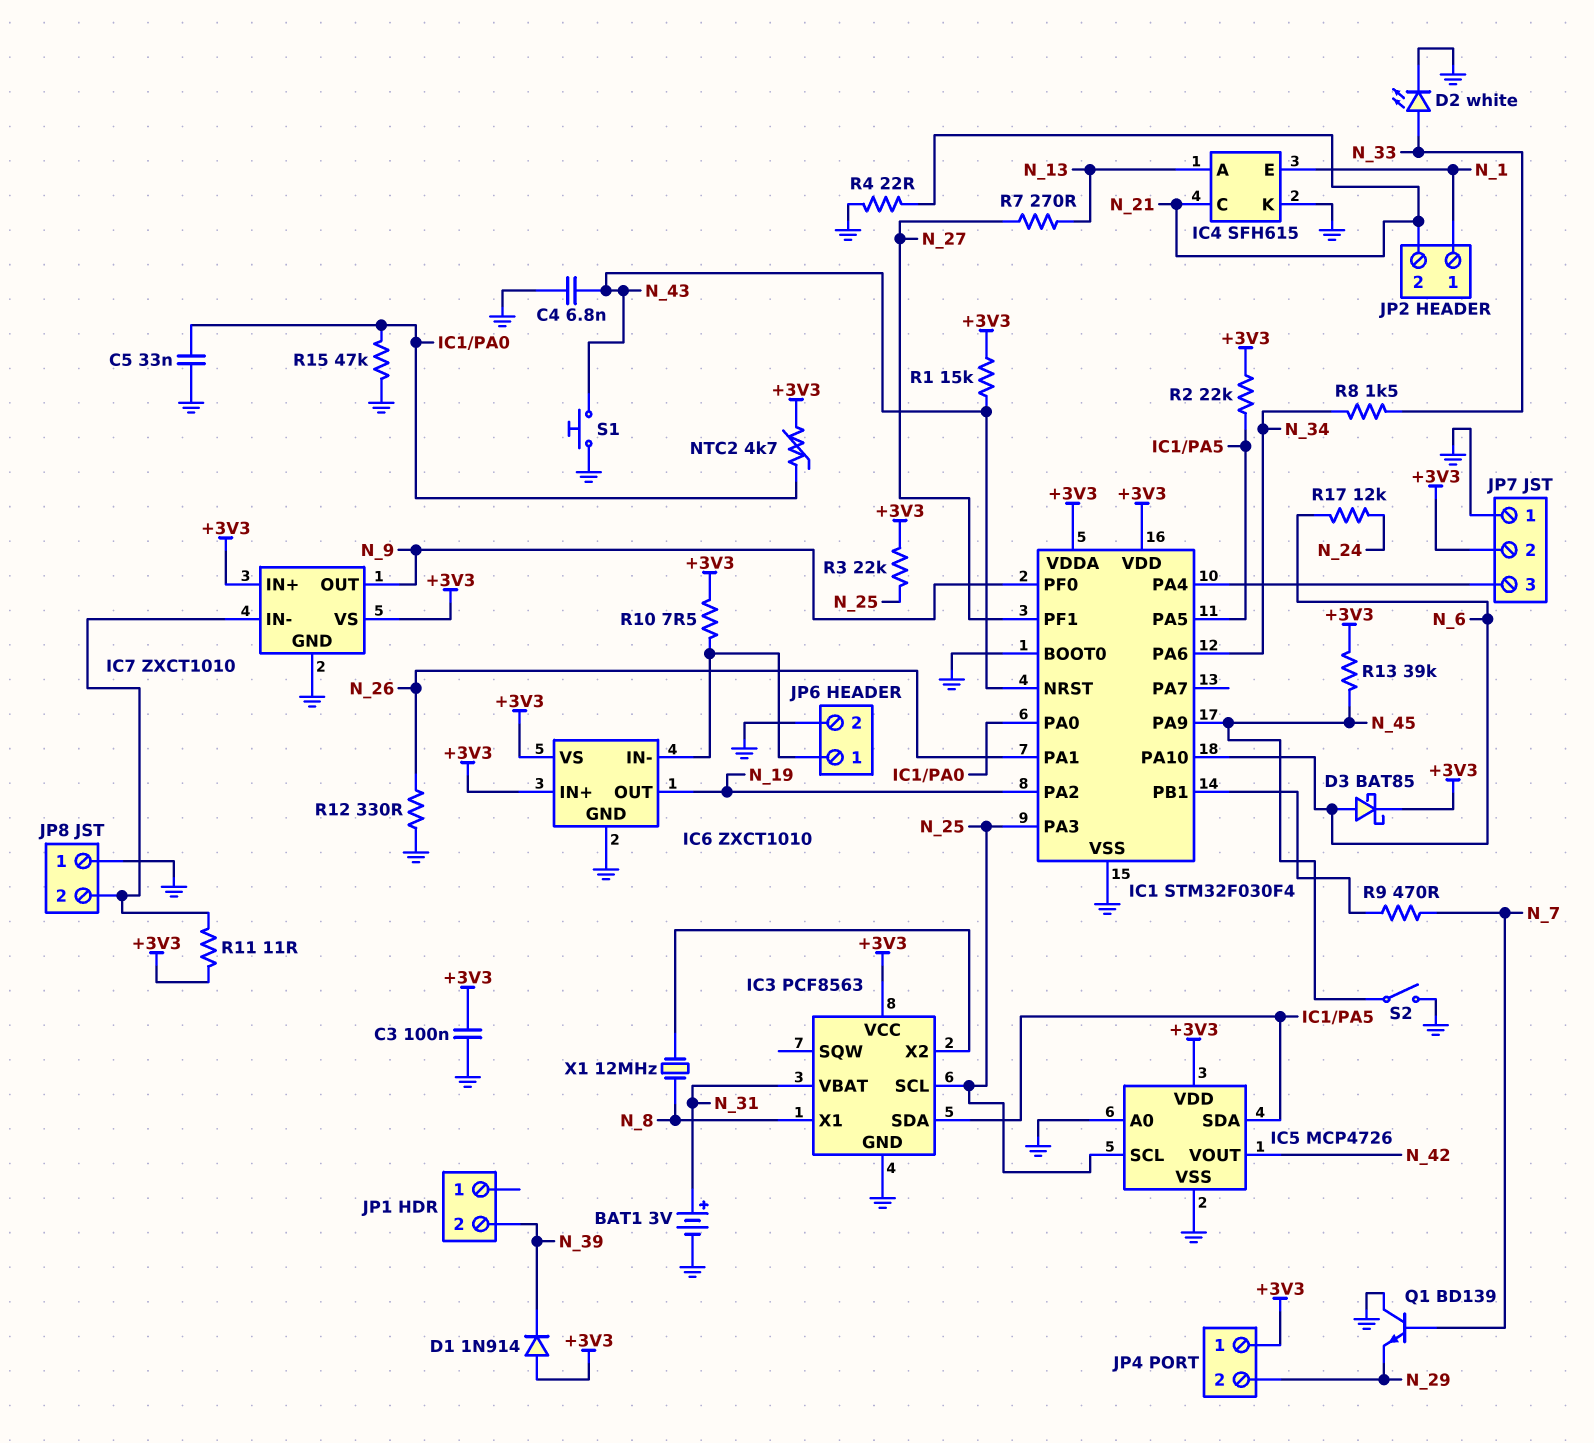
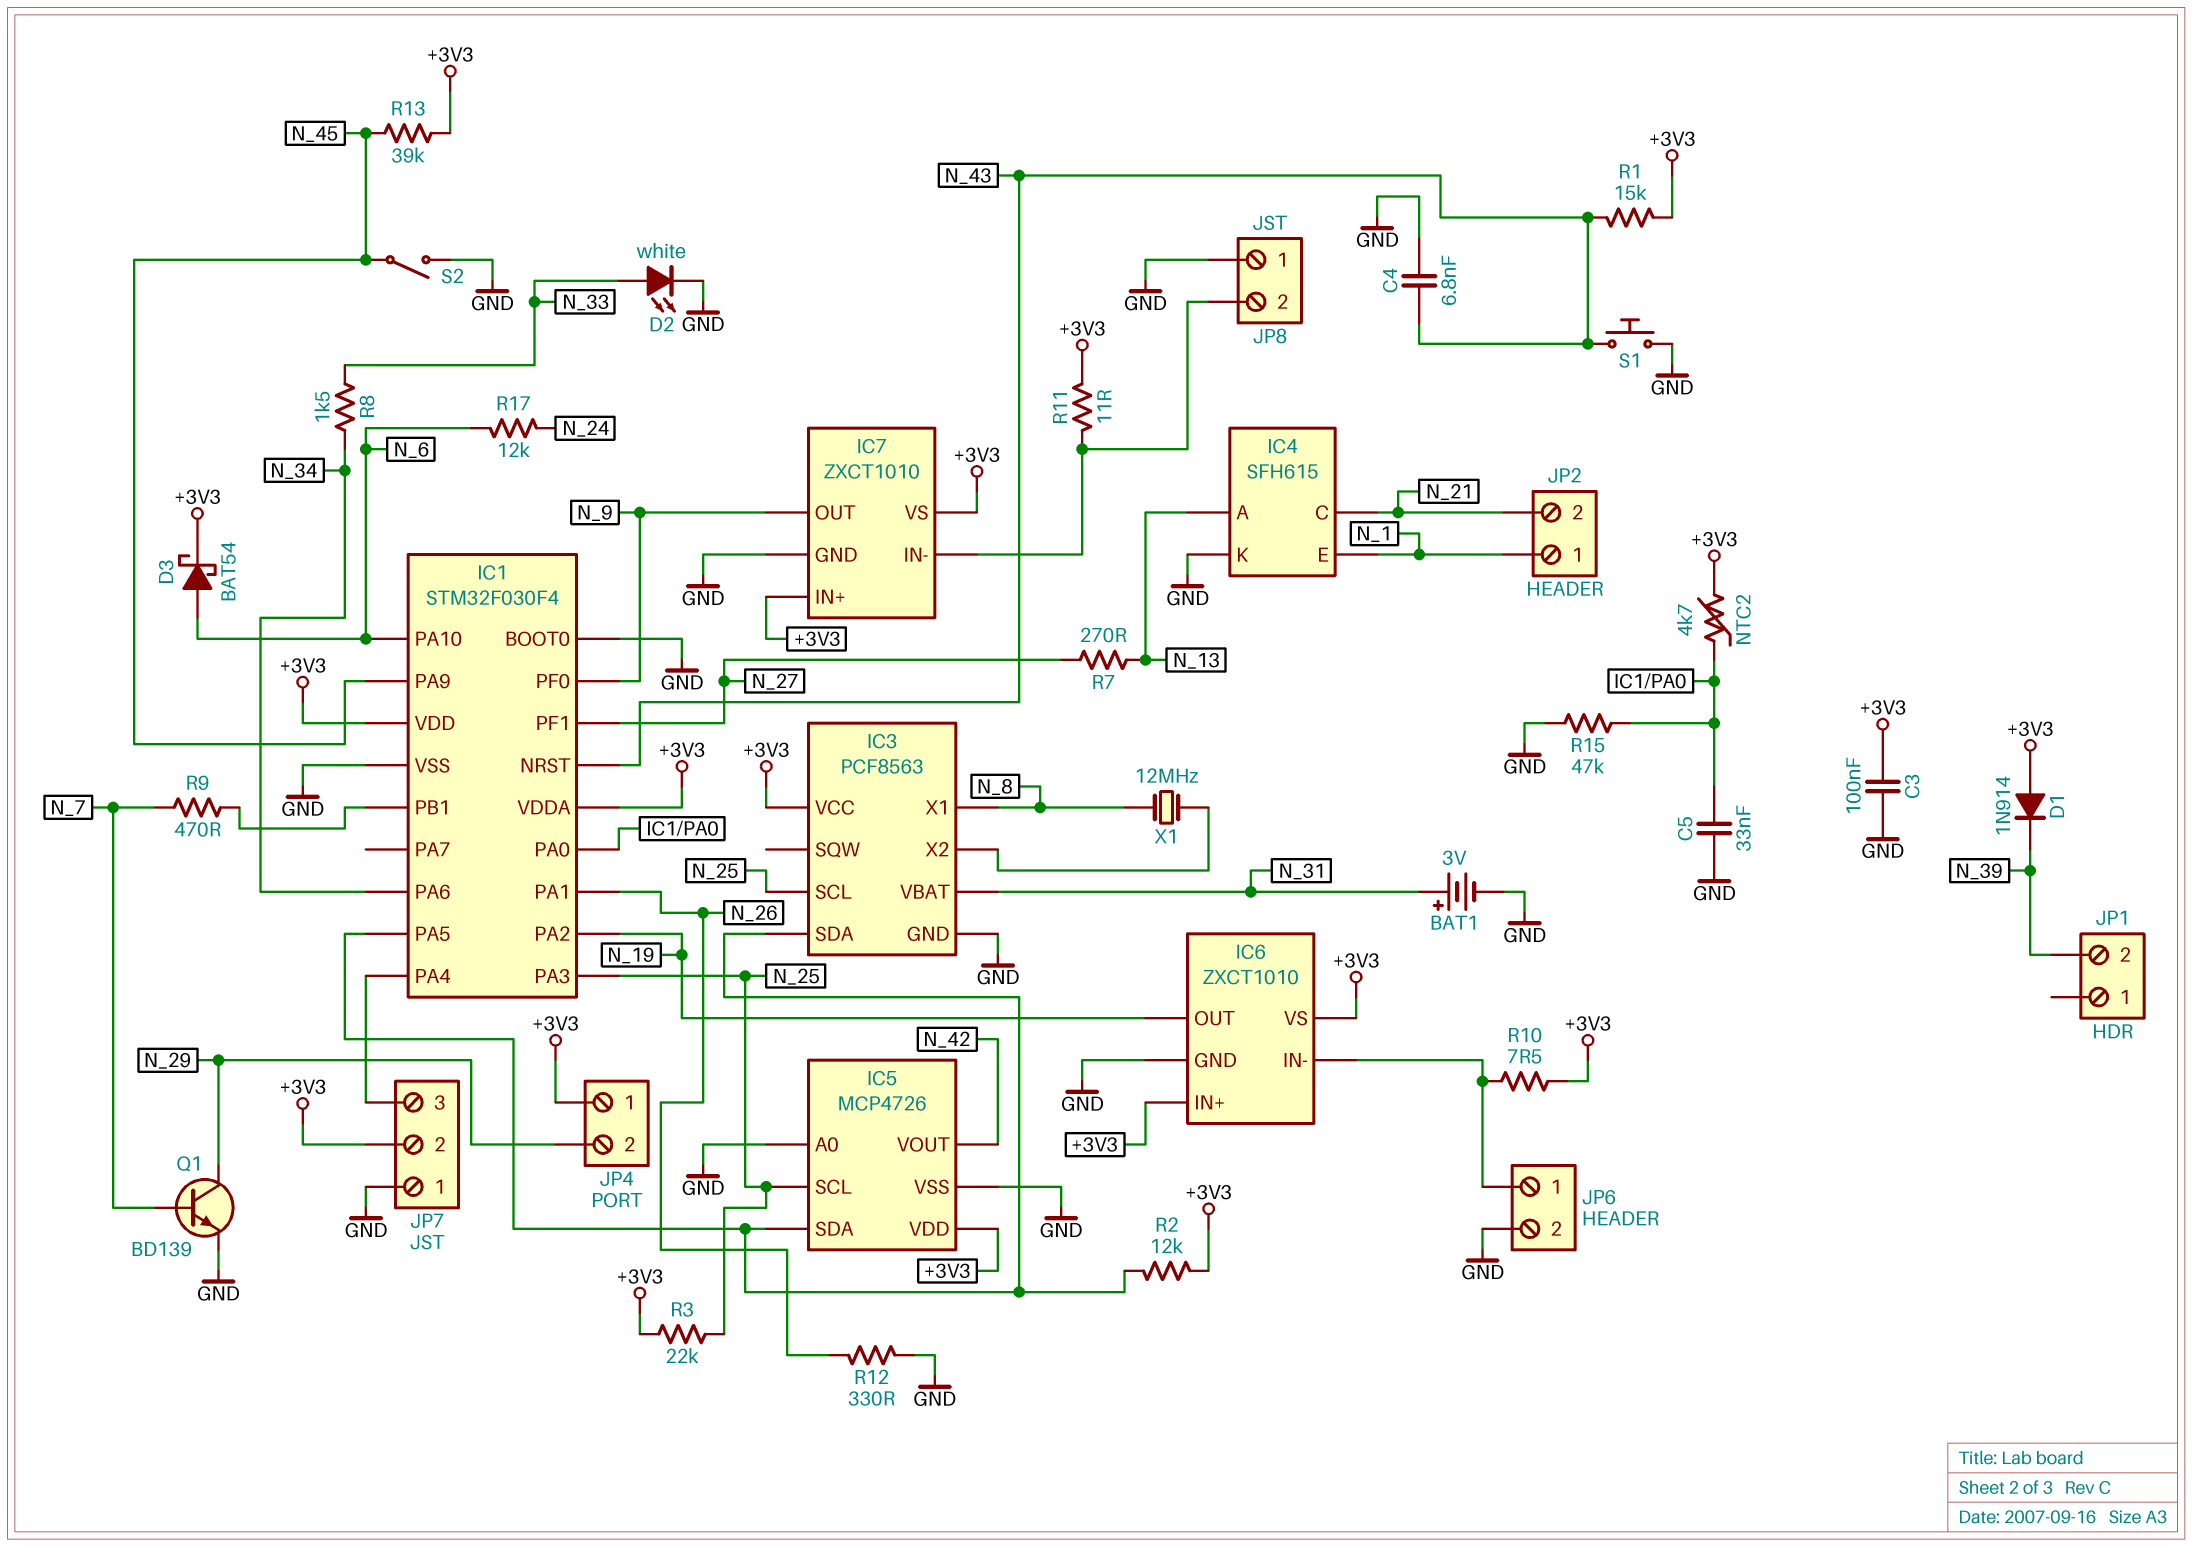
D3: schottky BAT85 (A N_6, K +3V3) -> schottky BAT54 (A N_6, K +3V3)
Q1: NPN BD139 (B N_7, C GND, E N_29) -> NPN BD139 (B N_7, C N_29, E GND)
R2: 22k (+3V3, IC1/PA5) -> 12k (+3V3, IC1/PA5)
R4: 22 (GND, N_21) -> none

